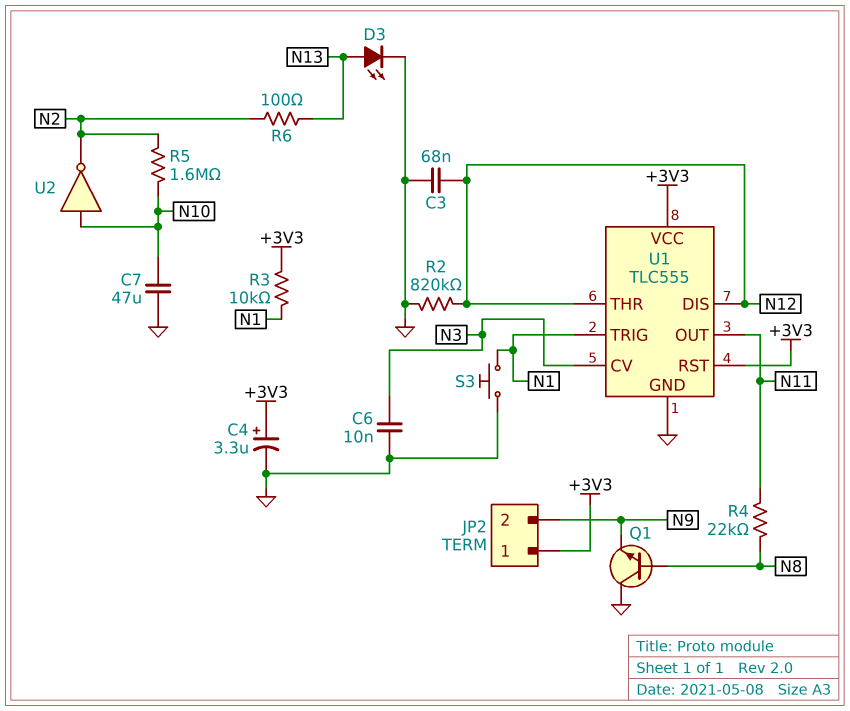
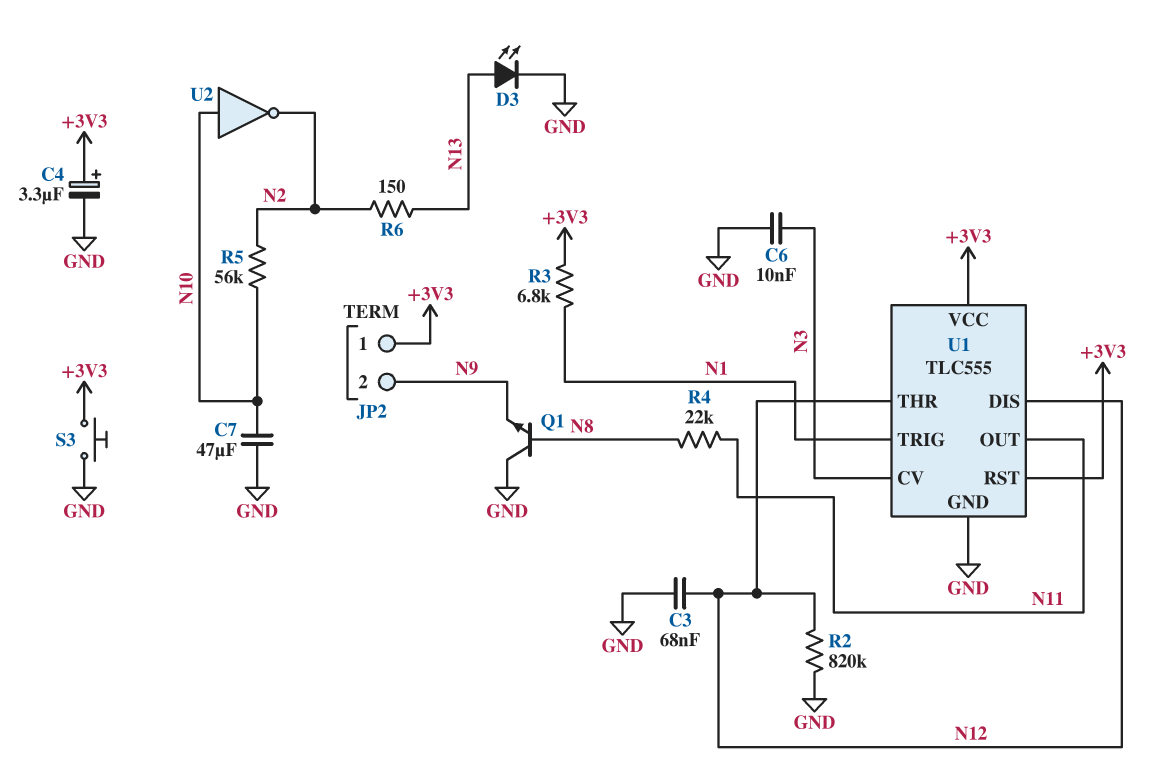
R3: 10k (+3V3, N1) -> 6.8k (+3V3, N1)
R5: 1.6M (N2, N10) -> 56k (N2, N10)
R6: 100 (N2, N13) -> 150 (N2, N13)
S3: button (GND, N1) -> button (+3V3, GND)

